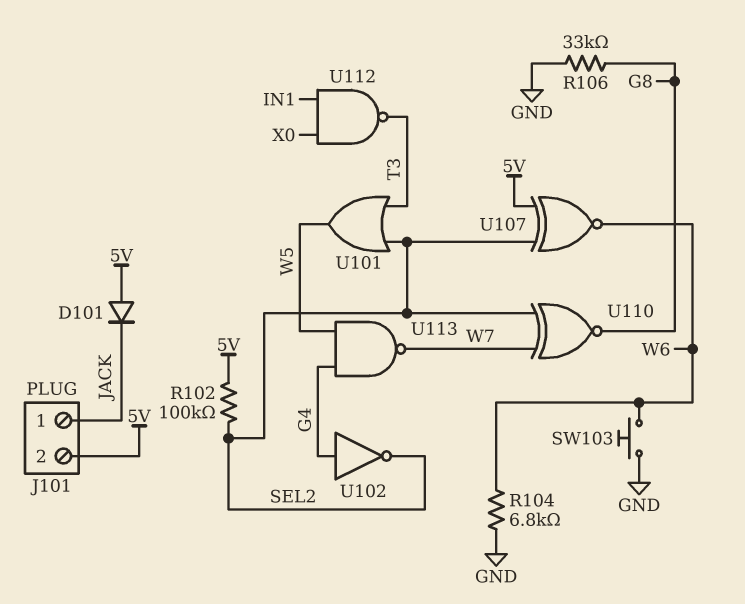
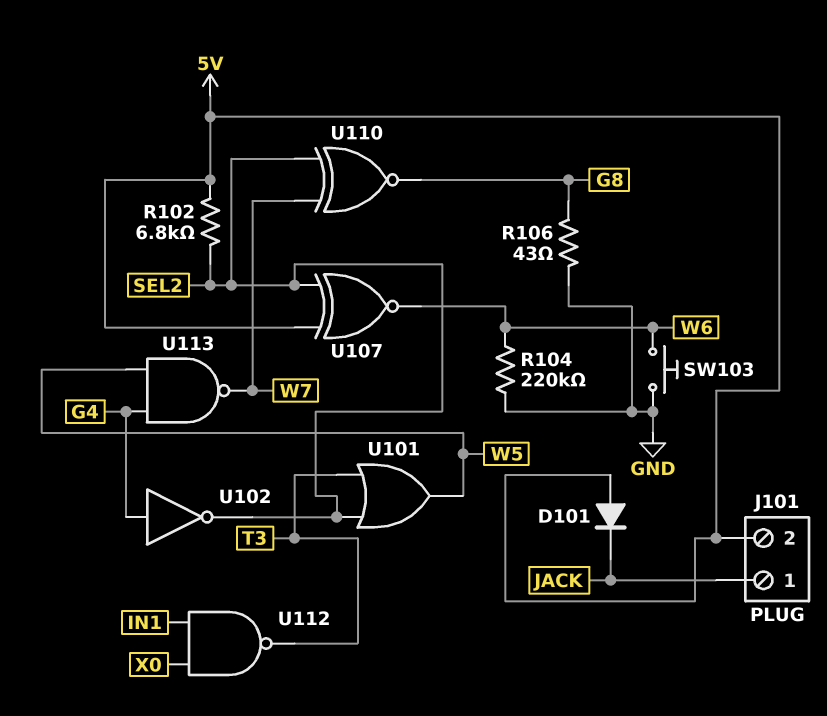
R102: 100k (5V, SEL2) -> 6.8k (5V, SEL2)
R104: 6.8k (GND, W6) -> 220k (GND, W6)
R106: 33k (G8, GND) -> 43 (G8, GND)

